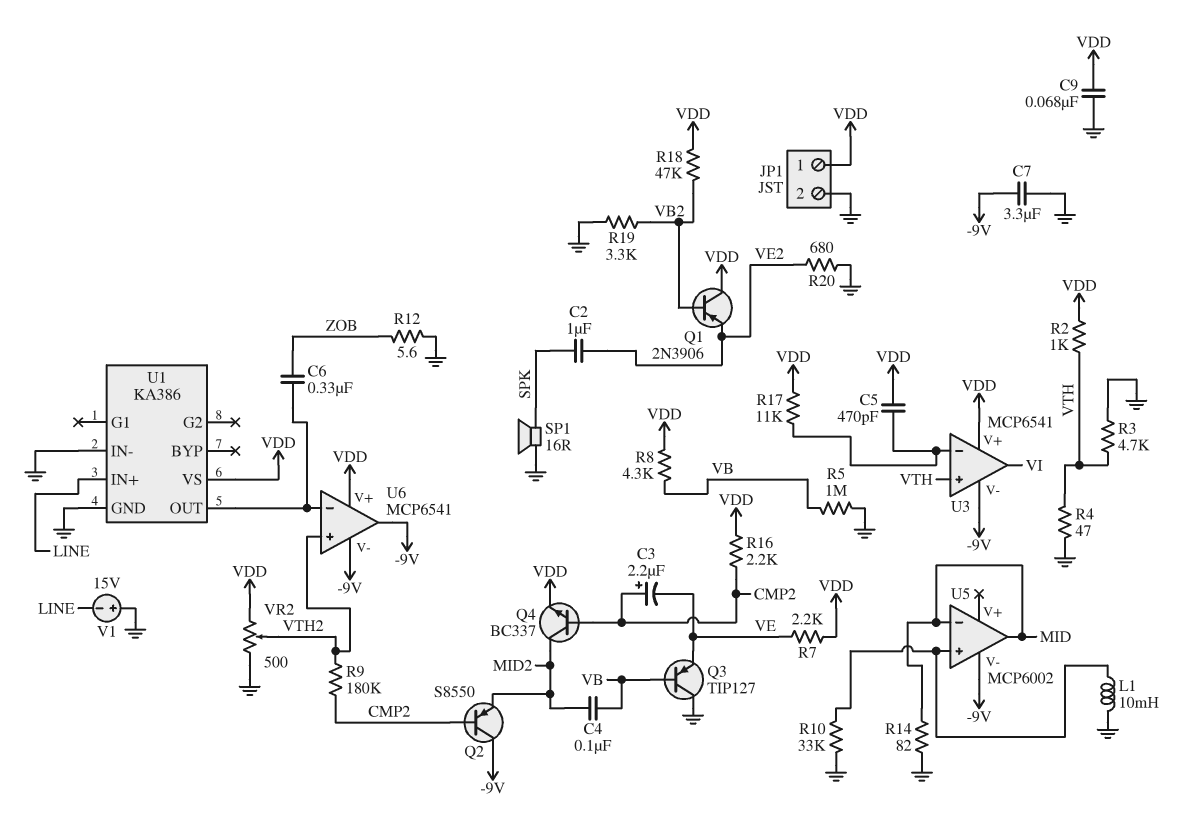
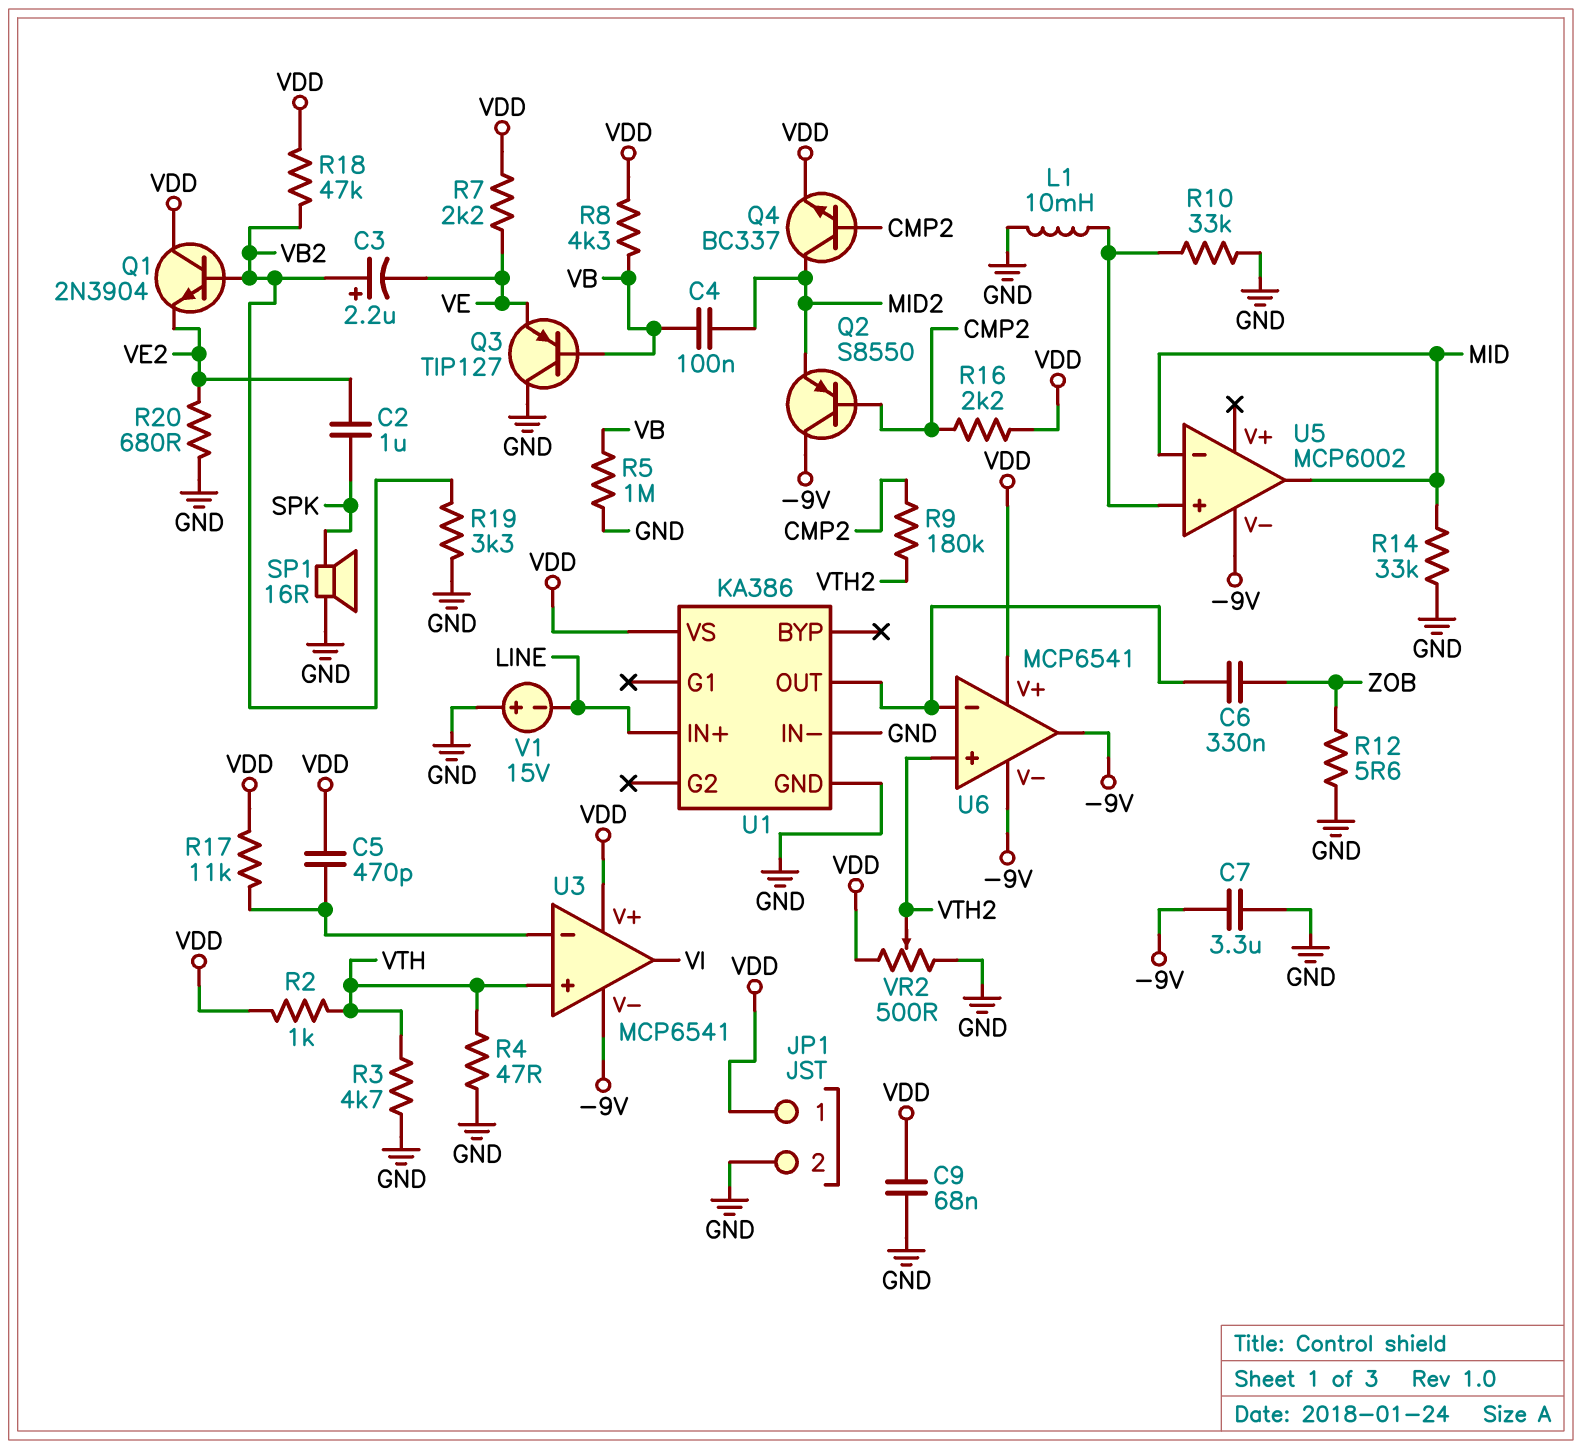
C3: 2.2uF (plus CMP2, minus VE) -> 2.2uF (plus VB2, minus VE)
Q1: PNP 2N3906 (B VB2, C VDD, E VE2) -> NPN 2N3904 (B VB2, C VDD, E VE2)
R14: 82 (GND, MID) -> 33k (GND, MID)

